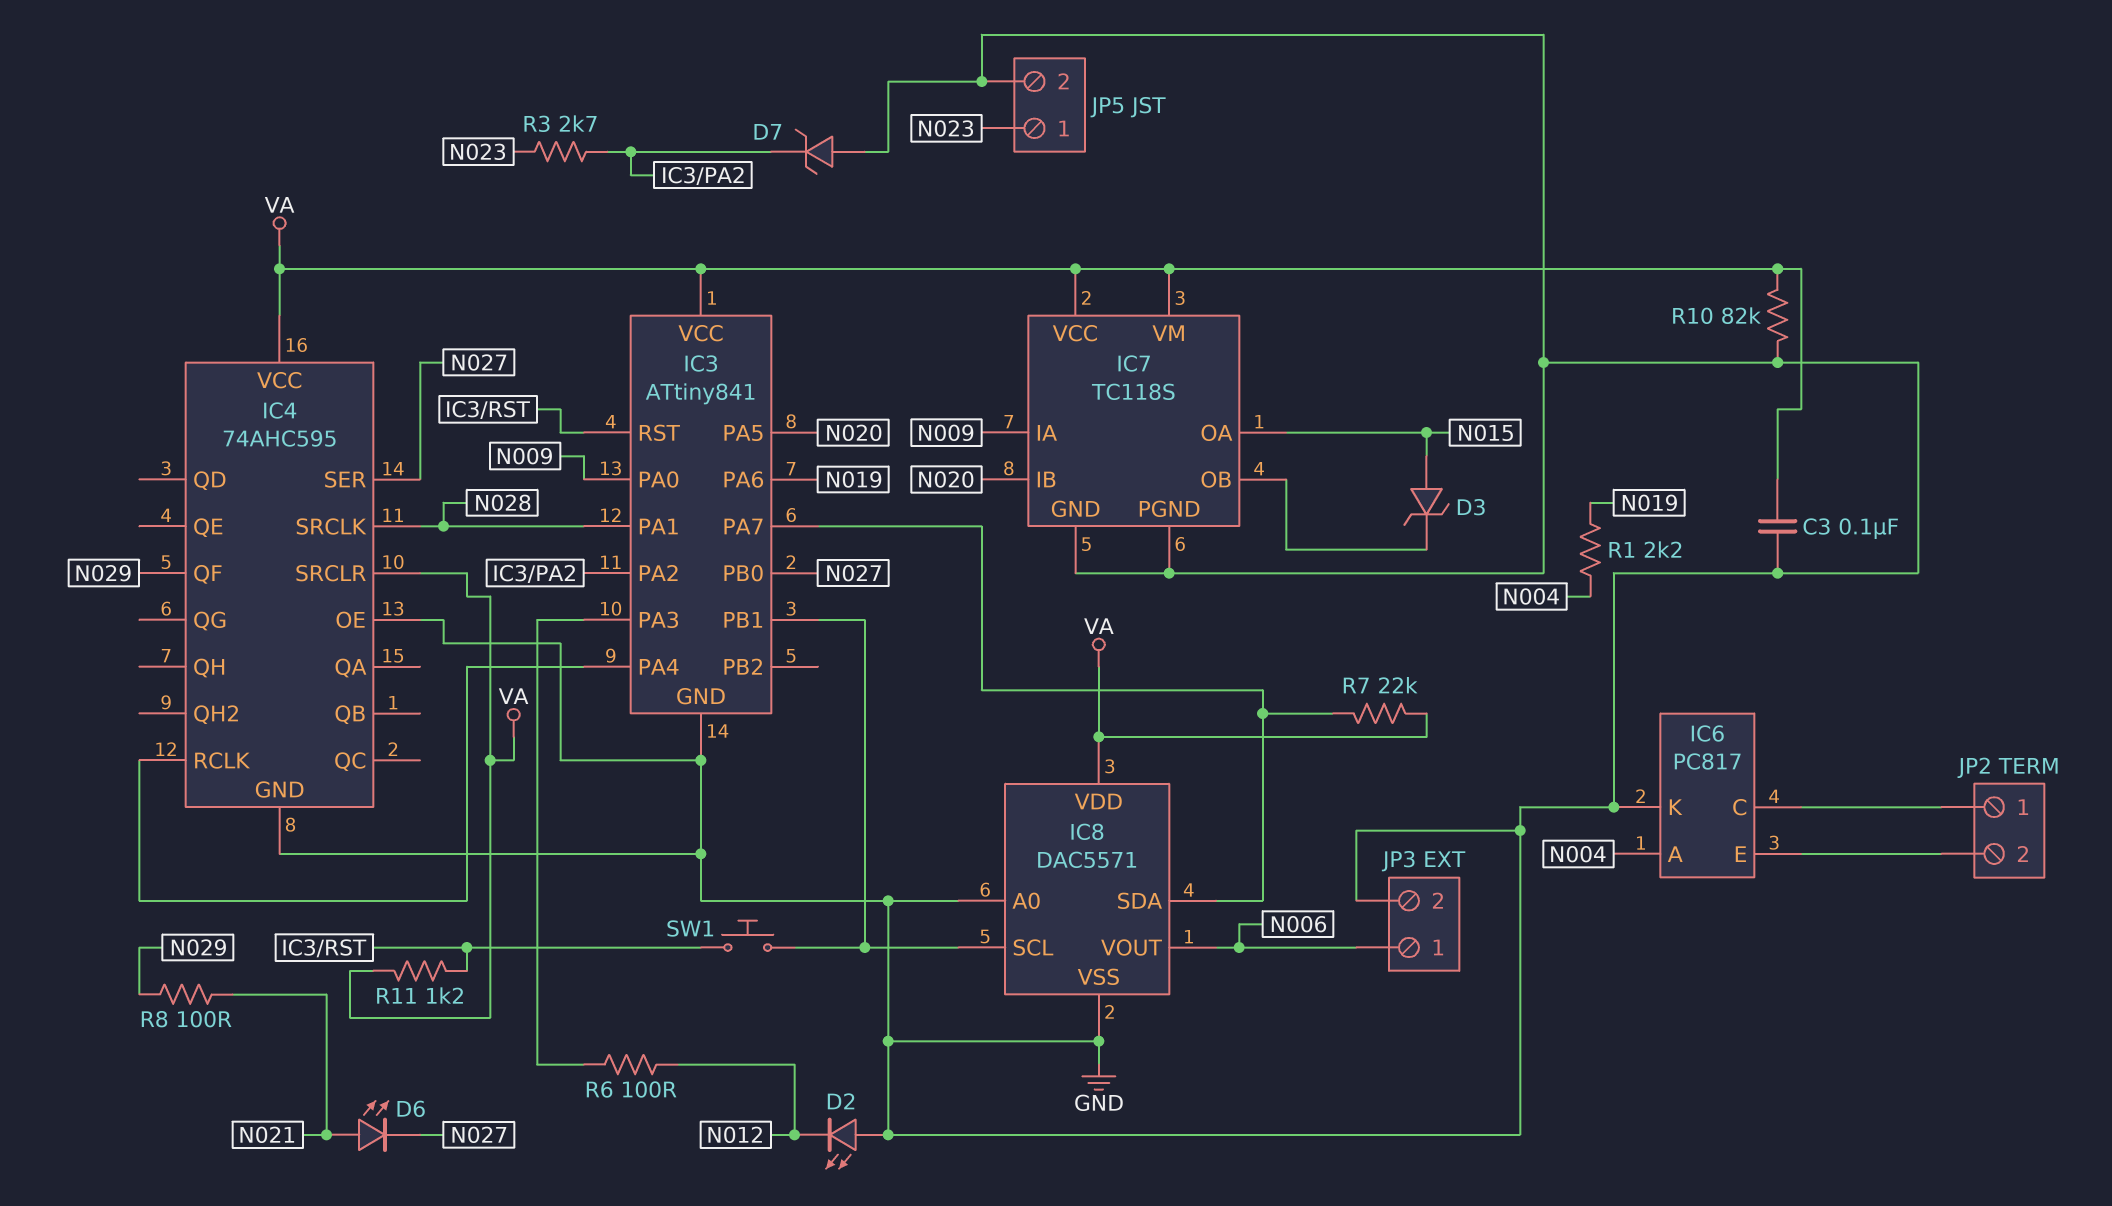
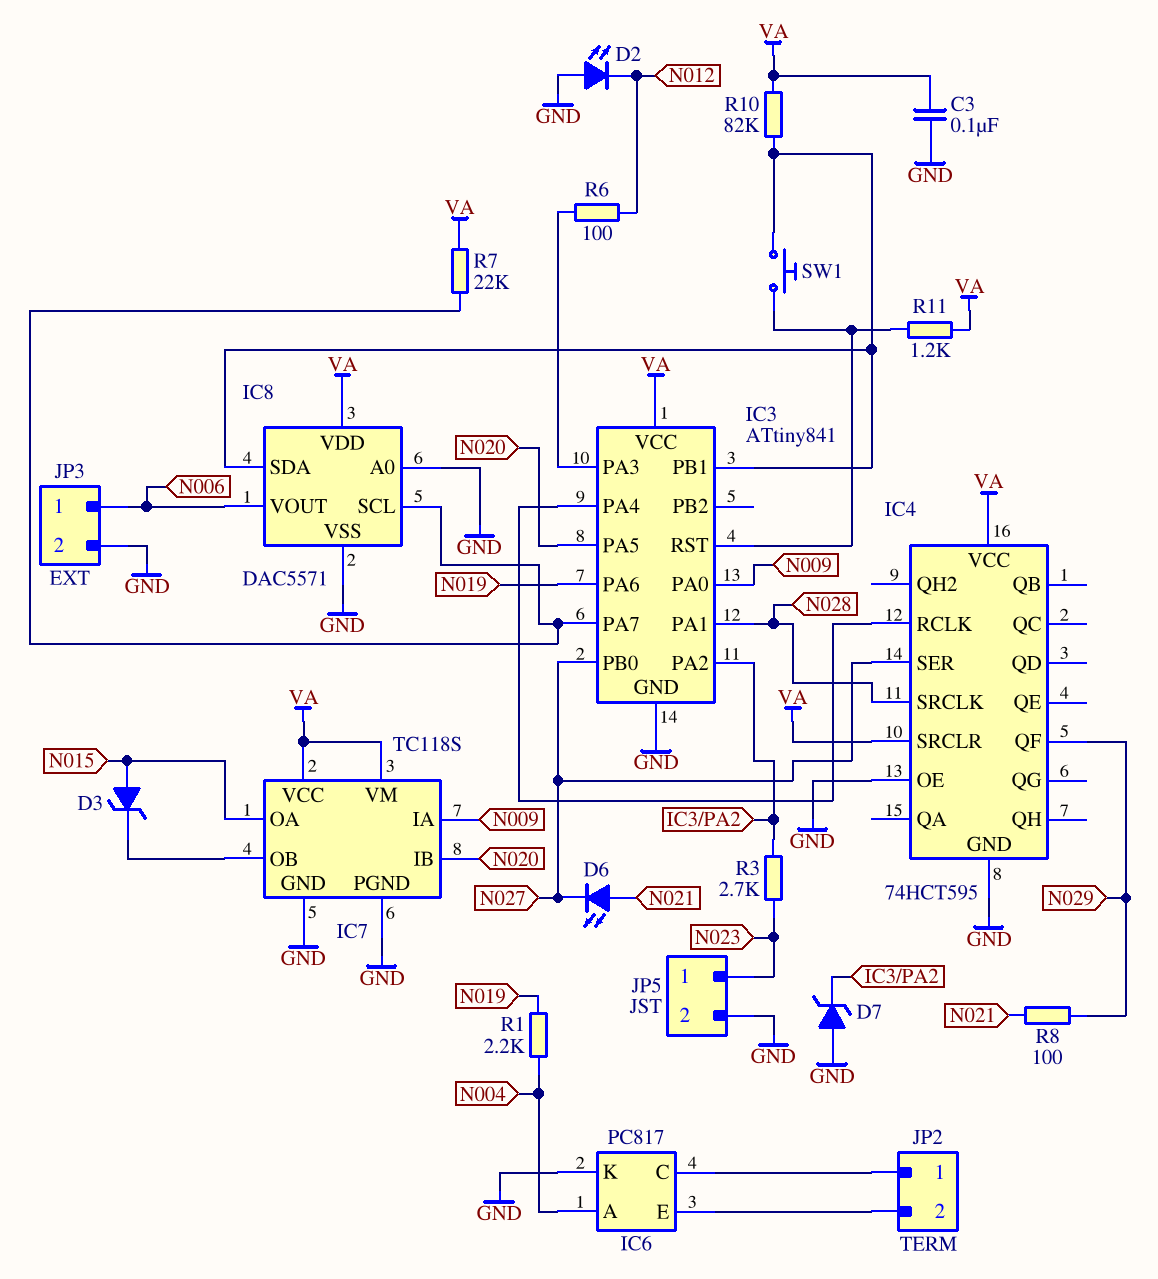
IC4: 74AHC595 -> 74HCT595
IC8 pin SCL: IC3/PB1 -> IC3/PA7
IC8 pin SDA: IC3/PA7 -> IC3/PB1
R10: 82k (GND, VA) -> 82k (IC3/PB1, VA)

